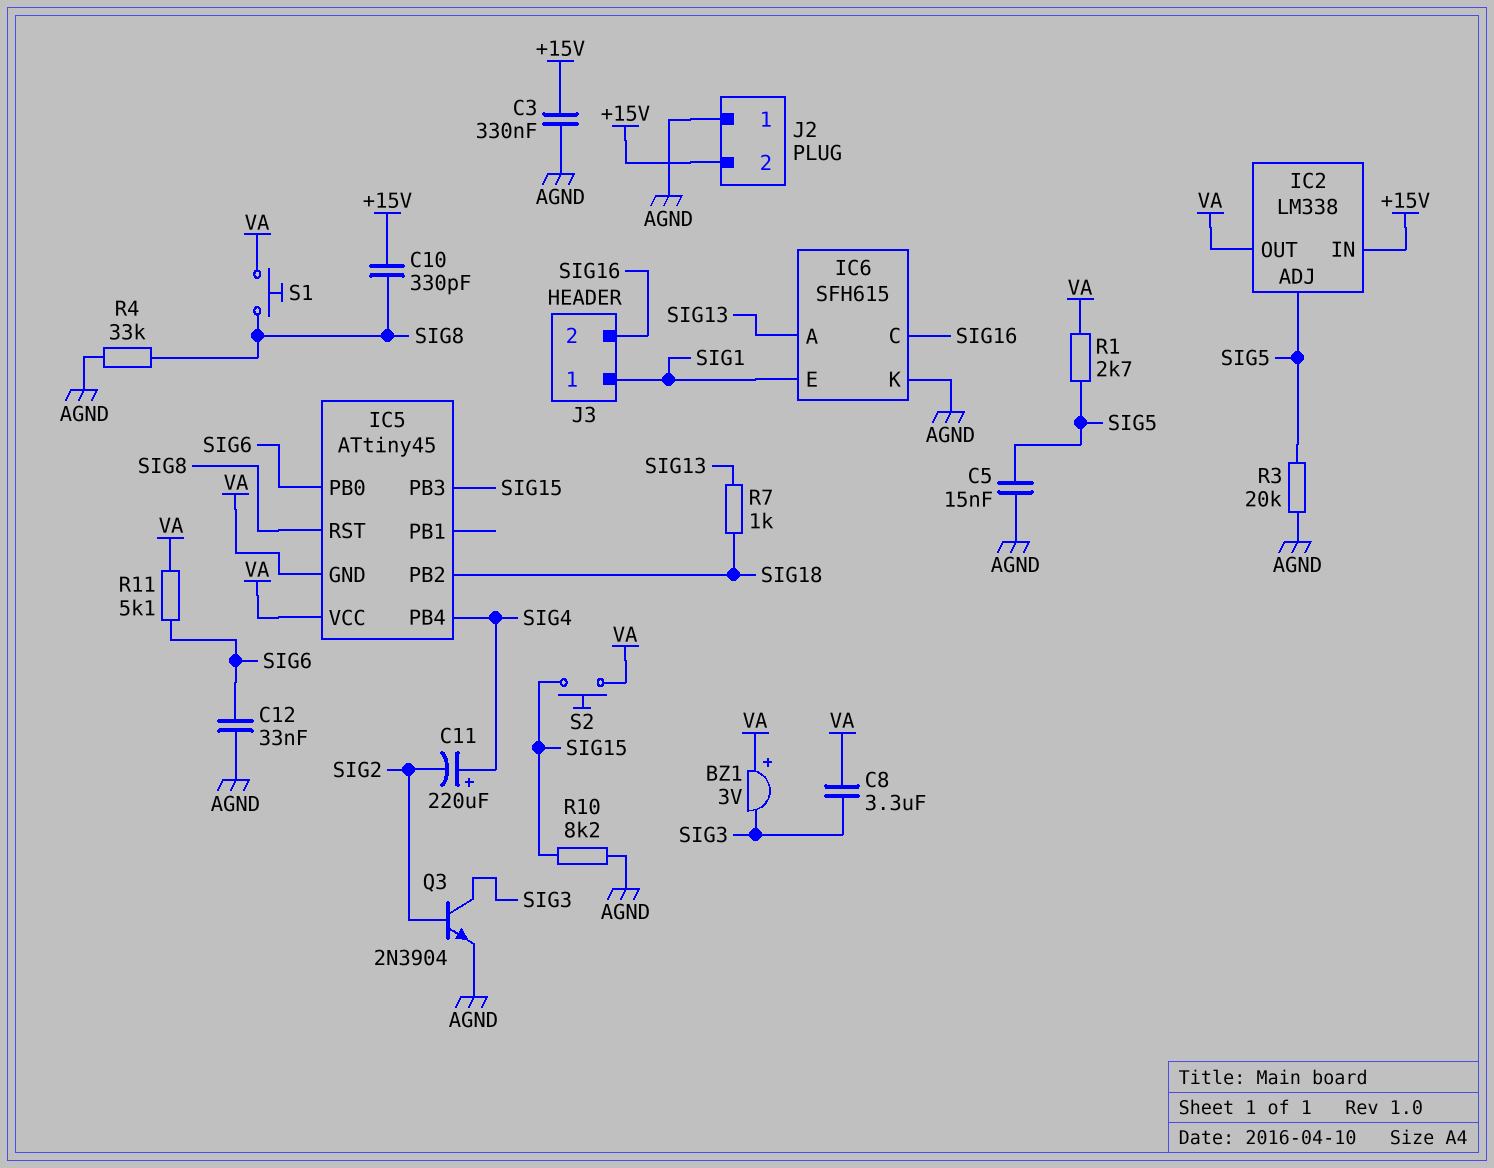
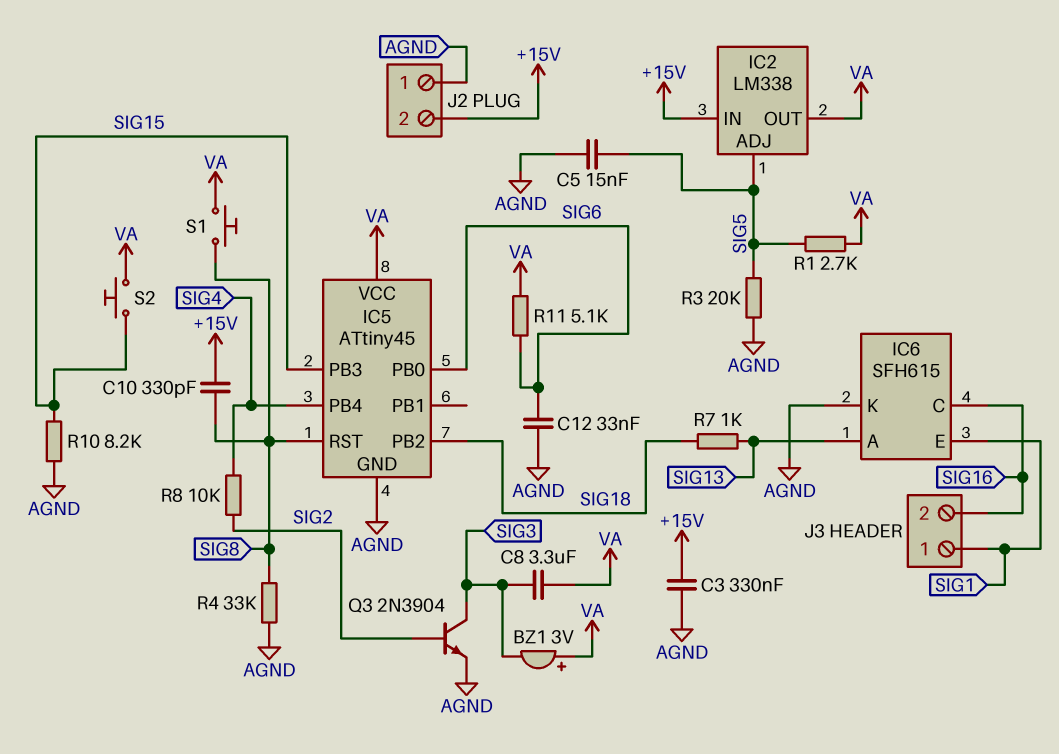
C11: 220uF (plus SIG4, minus SIG2) -> none
IC5 pin GND: VA -> AGND
R8: none -> 10k (SIG2, SIG4)

